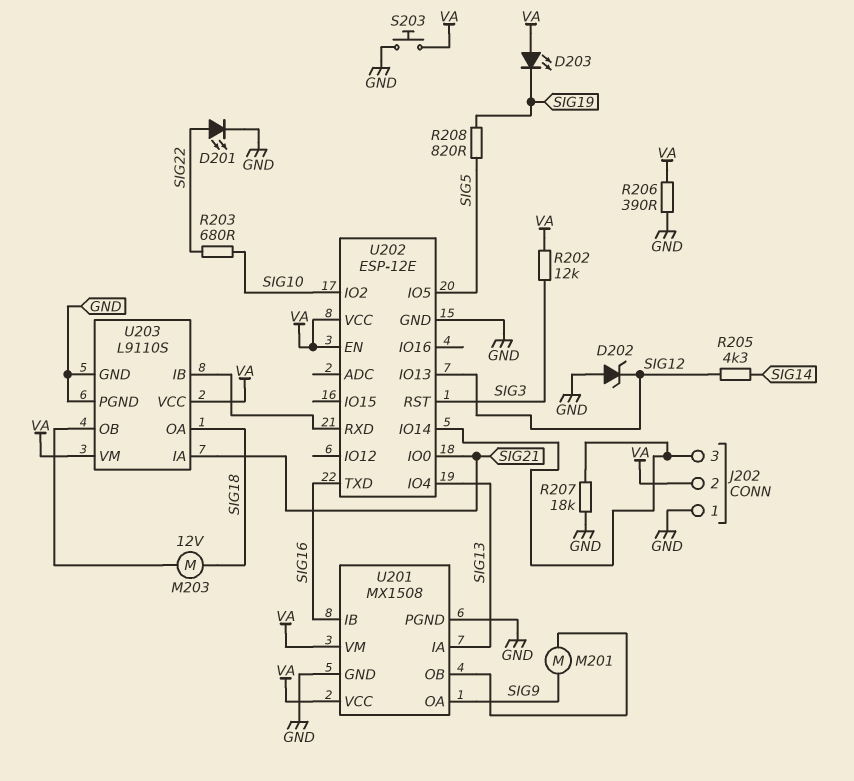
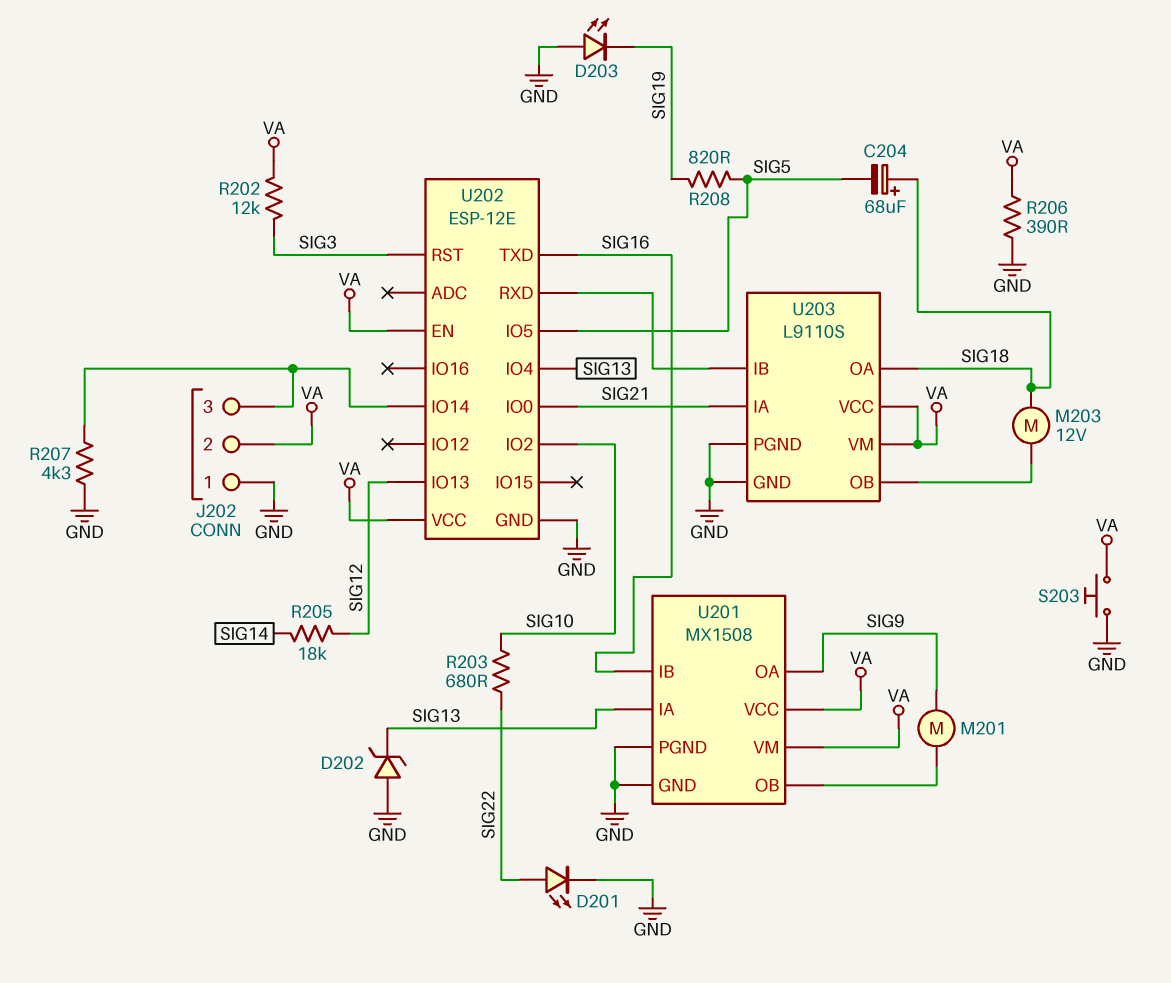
C204: none -> 68uF (plus SIG18, minus SIG5)
D202: zener (A GND, K SIG12) -> zener (A GND, K SIG13)
D203: LED (A VA, K SIG19) -> LED (A GND, K SIG19)
R205: 4.3k (SIG12, SIG14) -> 18k (SIG12, SIG14)
R207: 18k (GND, J202/3) -> 4.3k (GND, J202/3)

